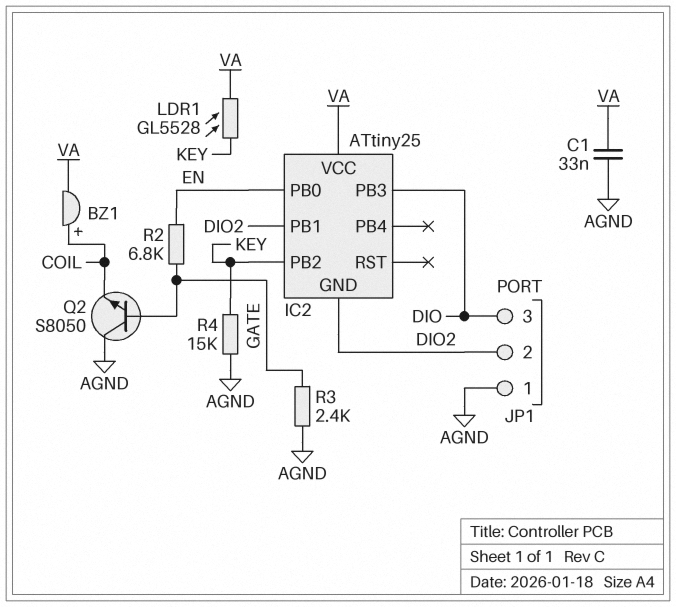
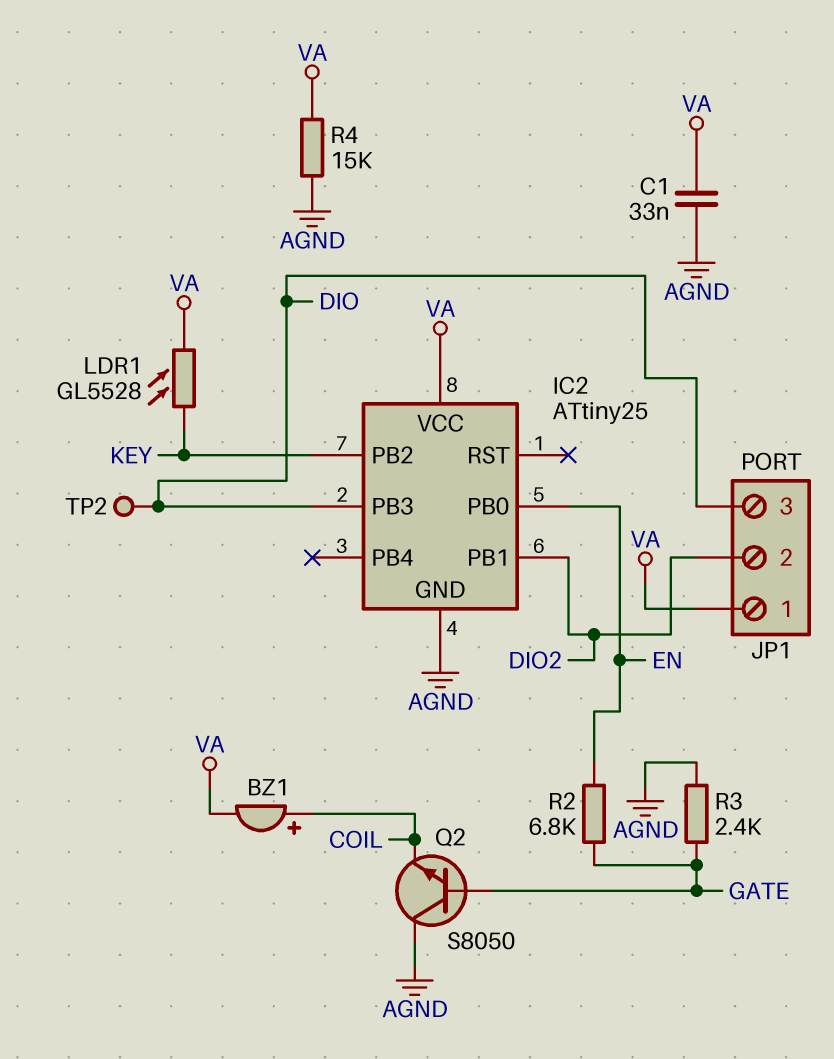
IC2 pin GND: DIO2 -> AGND
JP1 pin 1: AGND -> VA
R4: 15k (AGND, KEY) -> 15k (AGND, VA)
TP2: none -> test point (DIO)

